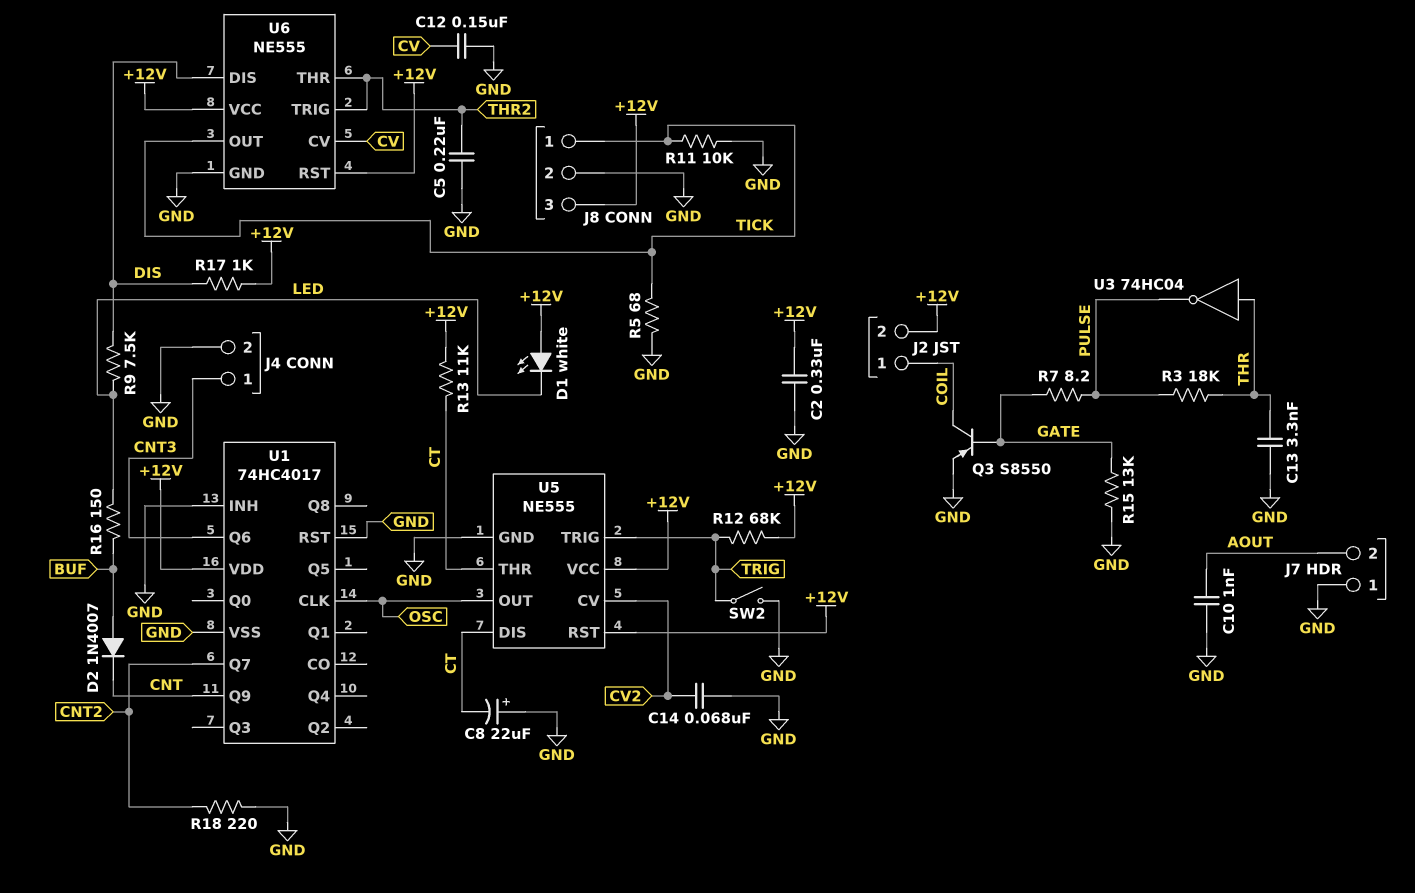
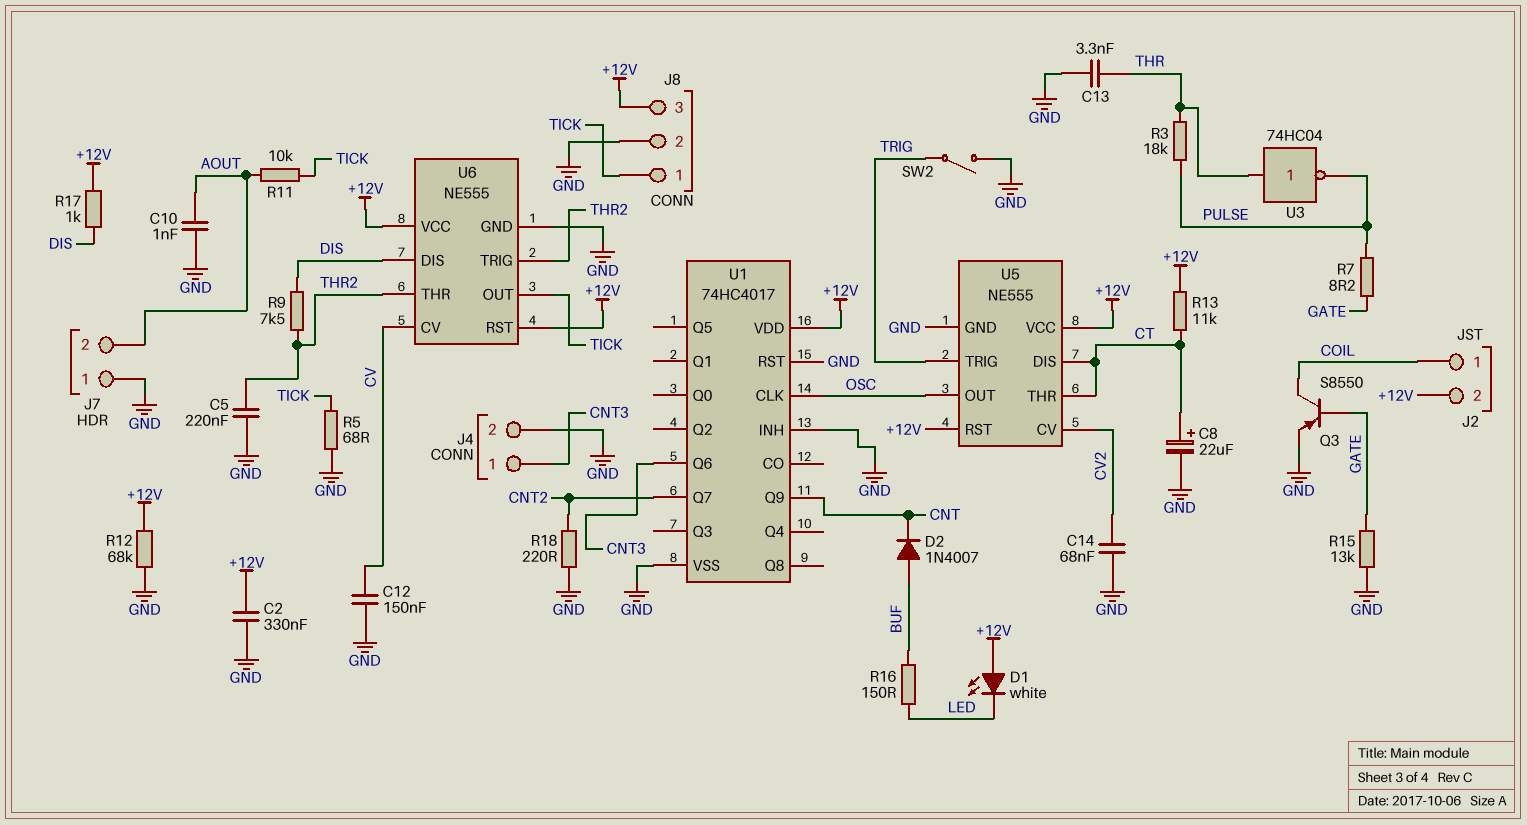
C8: 22uF (plus GND, minus CT) -> 22uF (plus CT, minus GND)
R9: 7.5k (DIS, LED) -> 7.5k (DIS, THR2)
R11: 10k (GND, TICK) -> 10k (AOUT, TICK)
R12: 68k (+12V, TRIG) -> 68k (+12V, GND)

